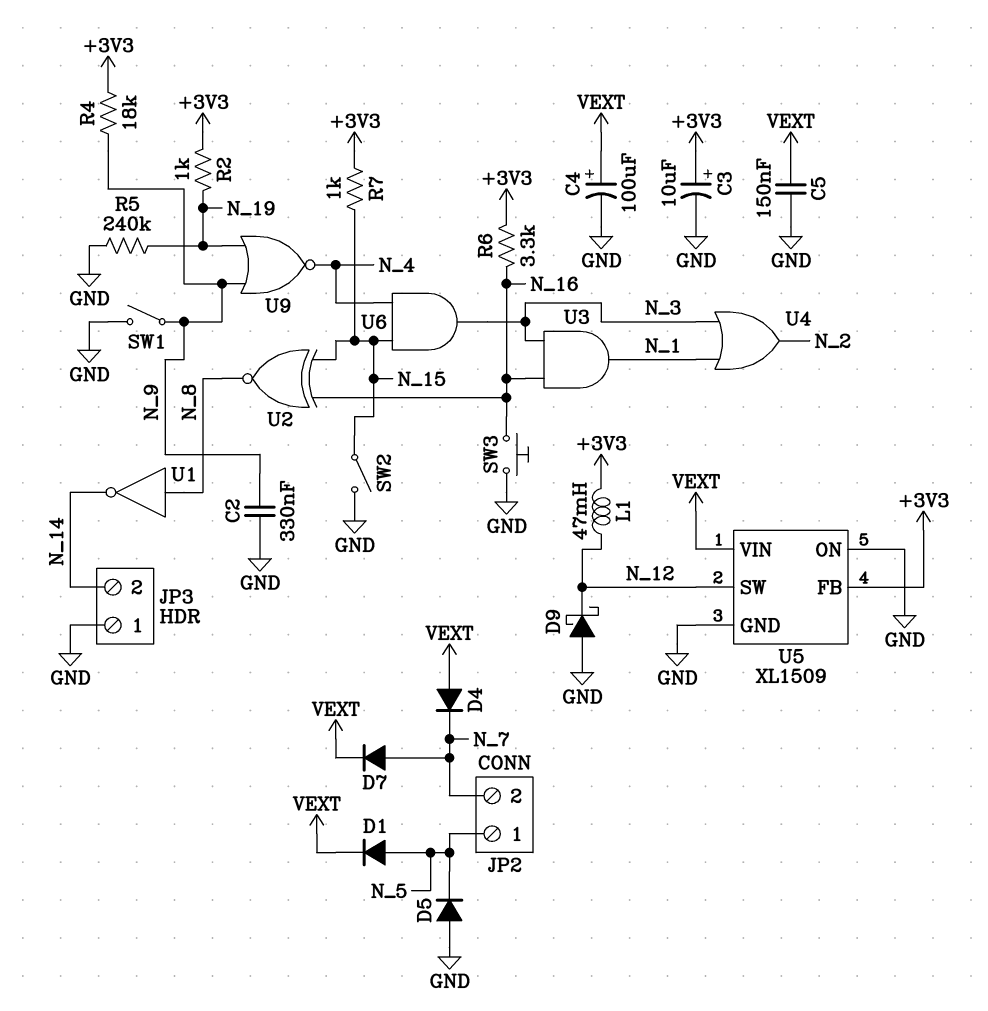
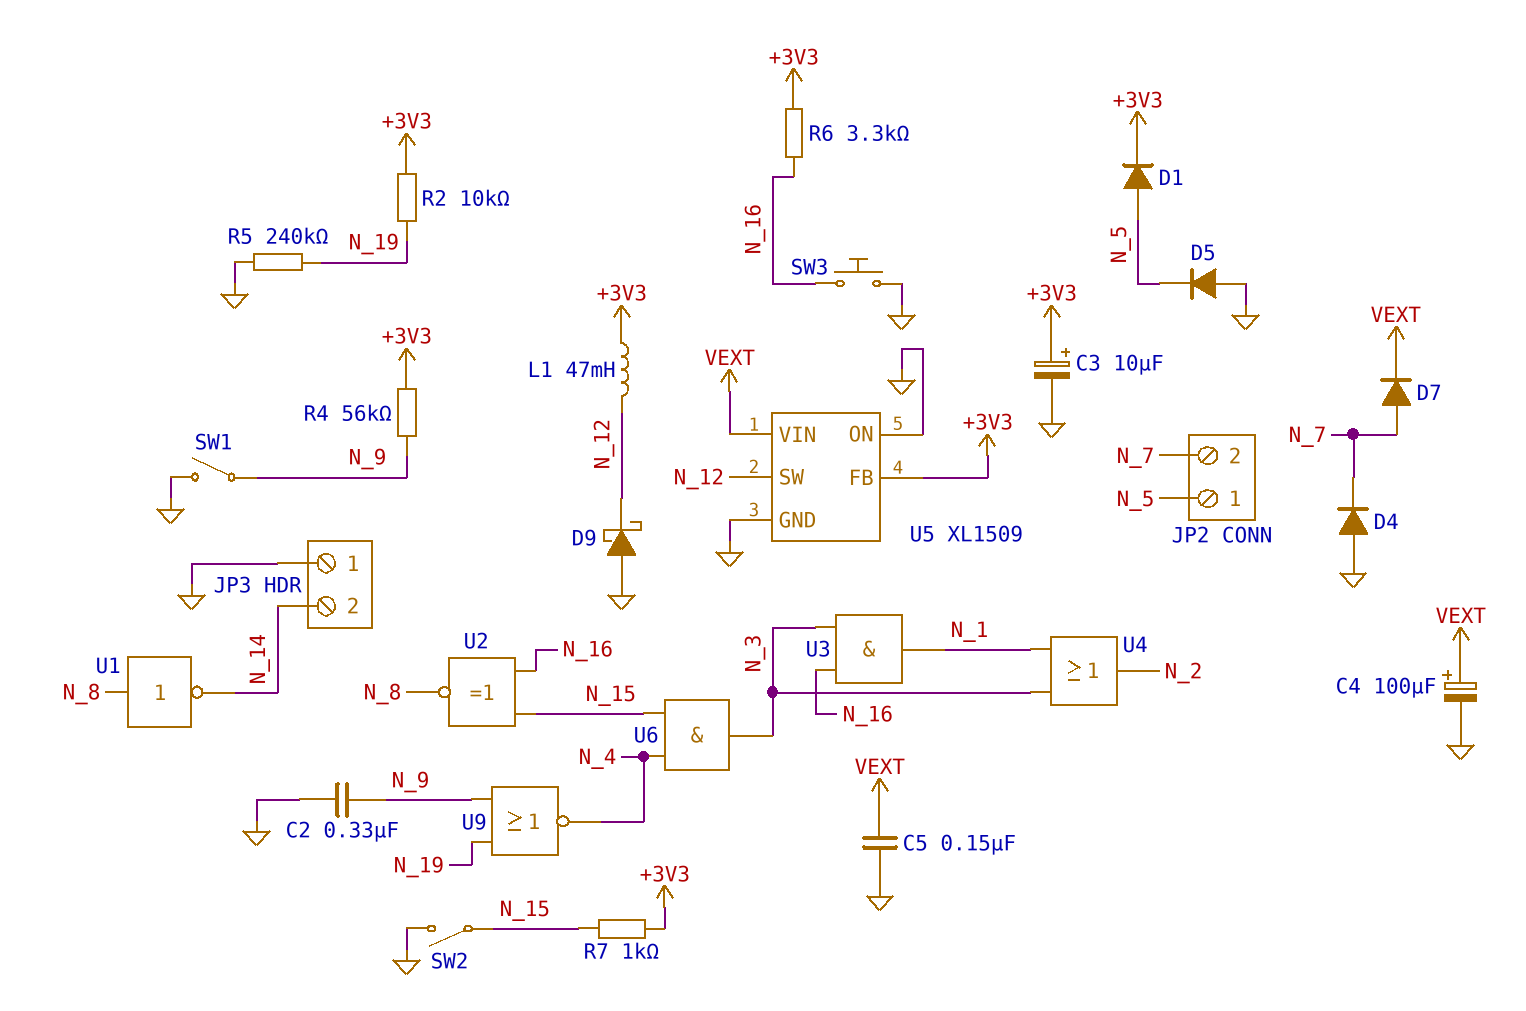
D1: diode (A N_5, K VEXT) -> diode (A N_5, K +3V3)
D4: diode (A VEXT, K N_7) -> diode (A GND, K N_7)
R2: 1k (+3V3, N_19) -> 10k (+3V3, N_19)
R4: 18k (+3V3, N_9) -> 56k (+3V3, N_9)

